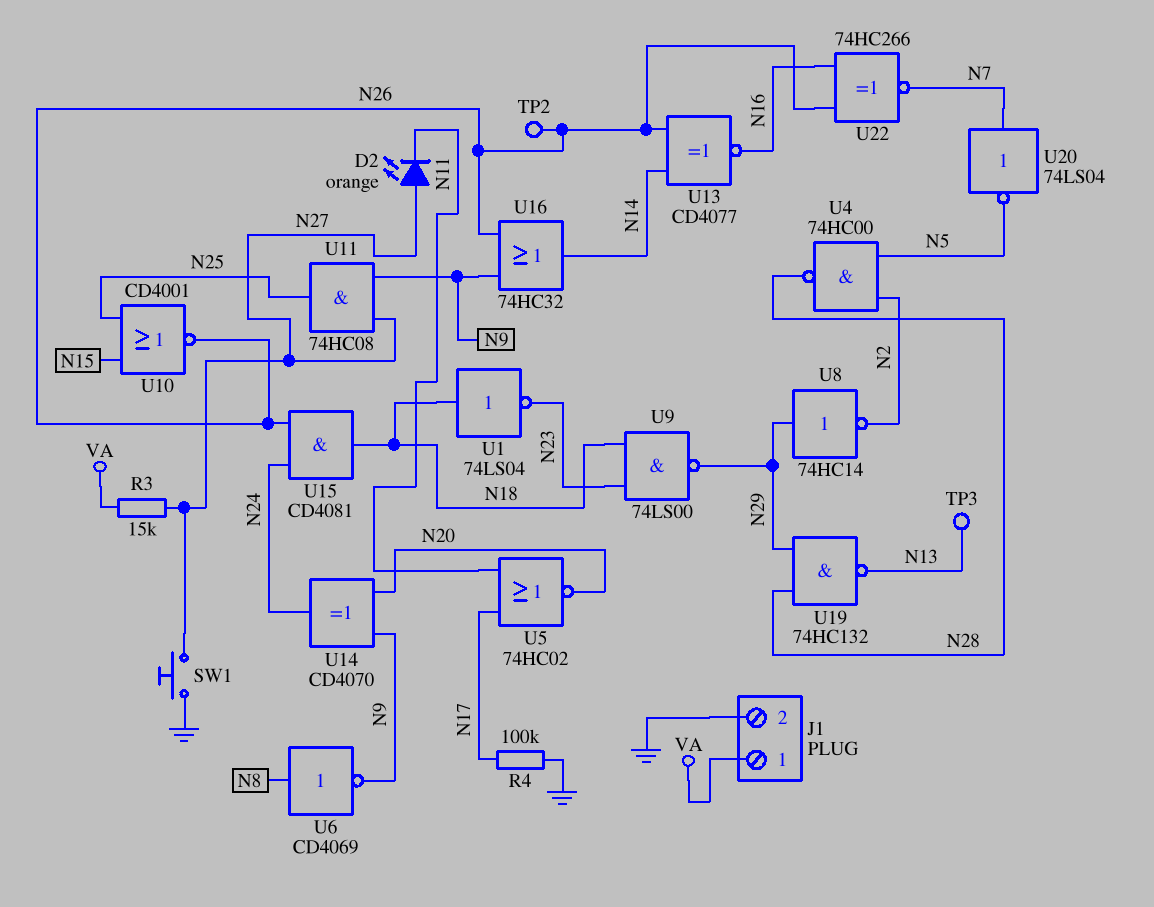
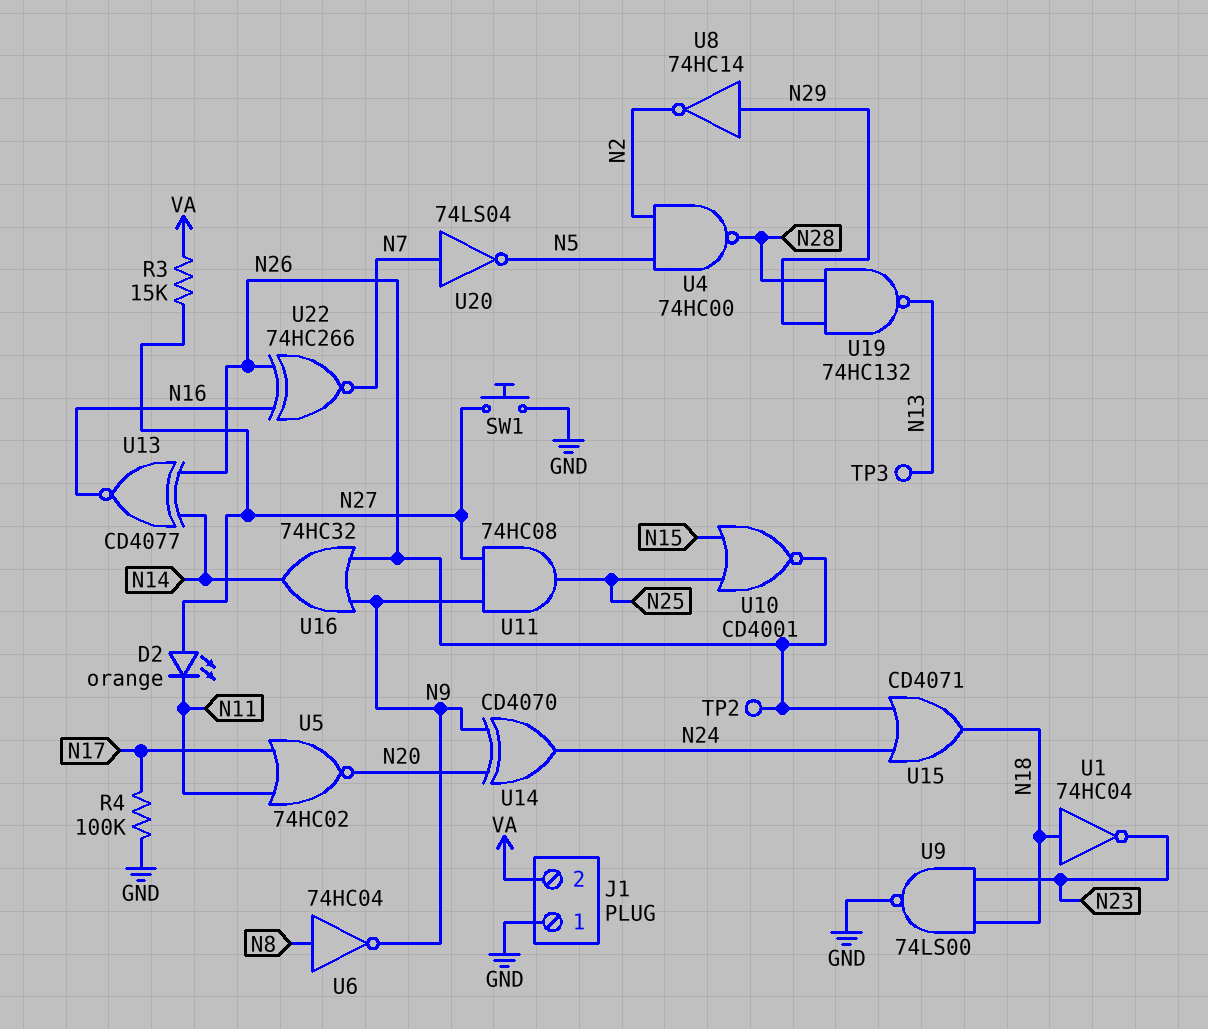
J1 pin 1: VA -> GND
J1 pin 2: GND -> VA
U1: NOT 74LS04 (in N18, out N23) -> NOT 74HC04 (in N18, out N23)
U6: NOT CD4069 (in N8, out N9) -> NOT 74HC04 (in N8, out N9)
U9: NAND 74LS00 (in N18, in N23, out N29) -> NAND 74LS00 (in N18, in N23, out GND)
U15: AND CD4081 (in N24, in N26, out N18) -> OR CD4071 (in N24, in N26, out N18)

